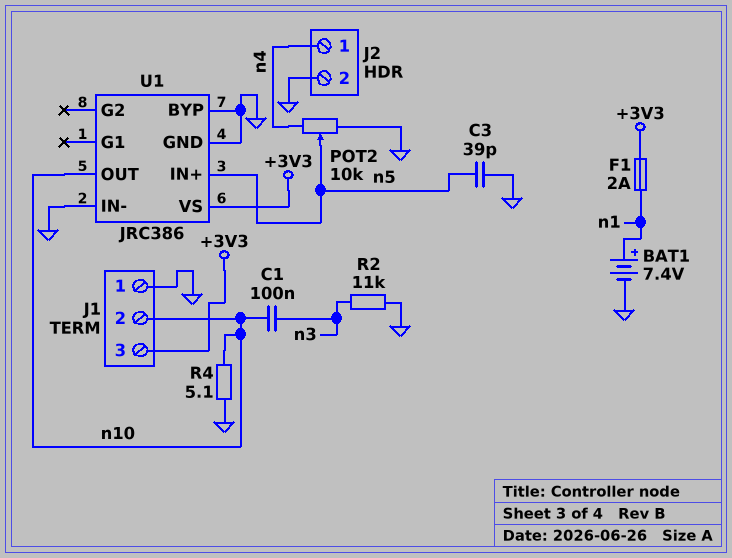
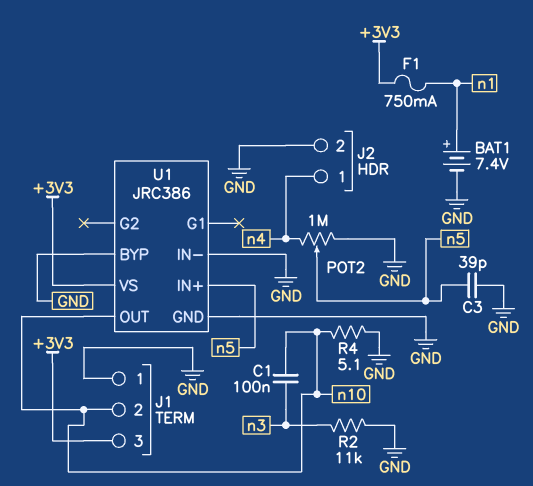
F1: 2A (+3V3, n1) -> 750mA (+3V3, n1)
POT2: 10k (GND, n4, wiper n5) -> 1M (GND, n4, wiper n5)

